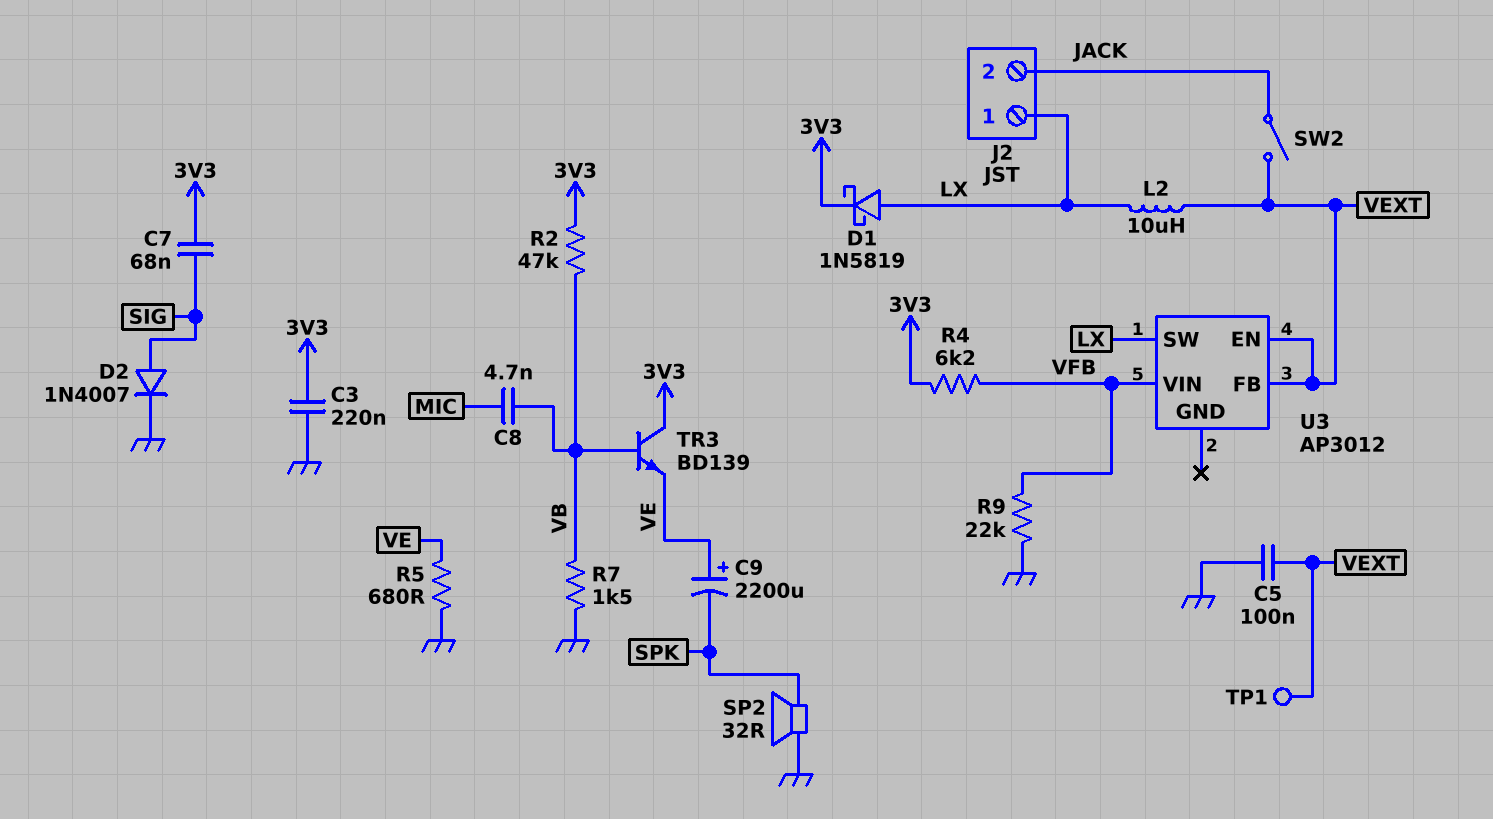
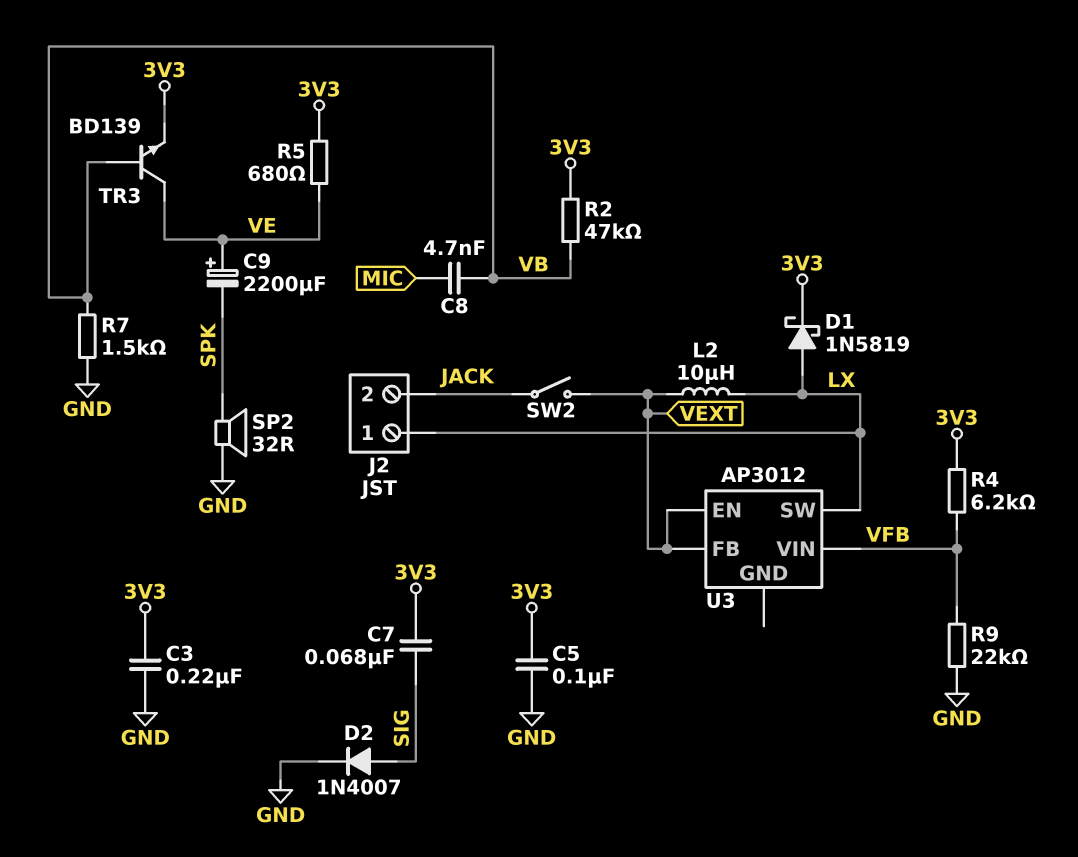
C5: 100nF (GND, VEXT) -> 100nF (3V3, GND)
R5: 680 (GND, VE) -> 680 (3V3, VE)
TP1: test point (VEXT) -> none
TR3: NPN BD139 (B VB, C 3V3, E VE) -> NPN BD139 (B VB, C VE, E 3V3)

